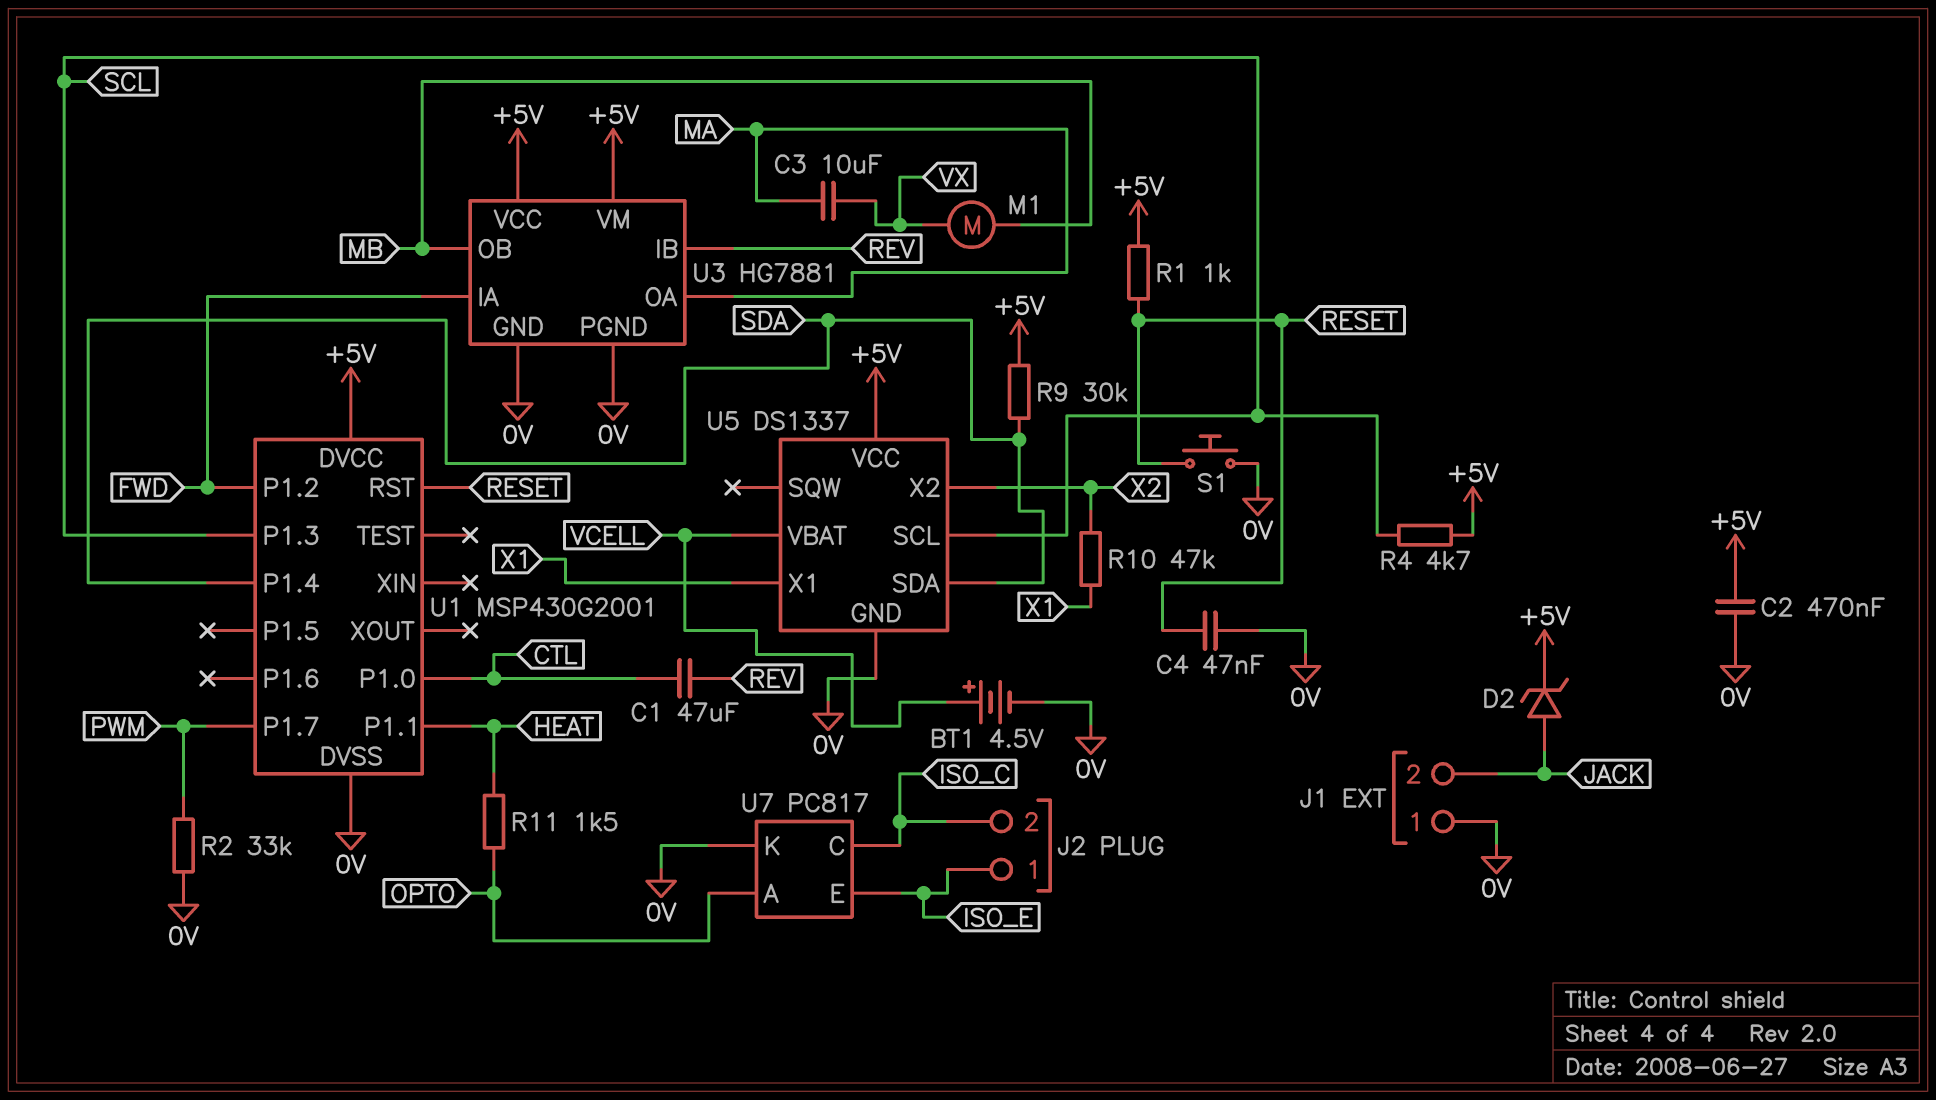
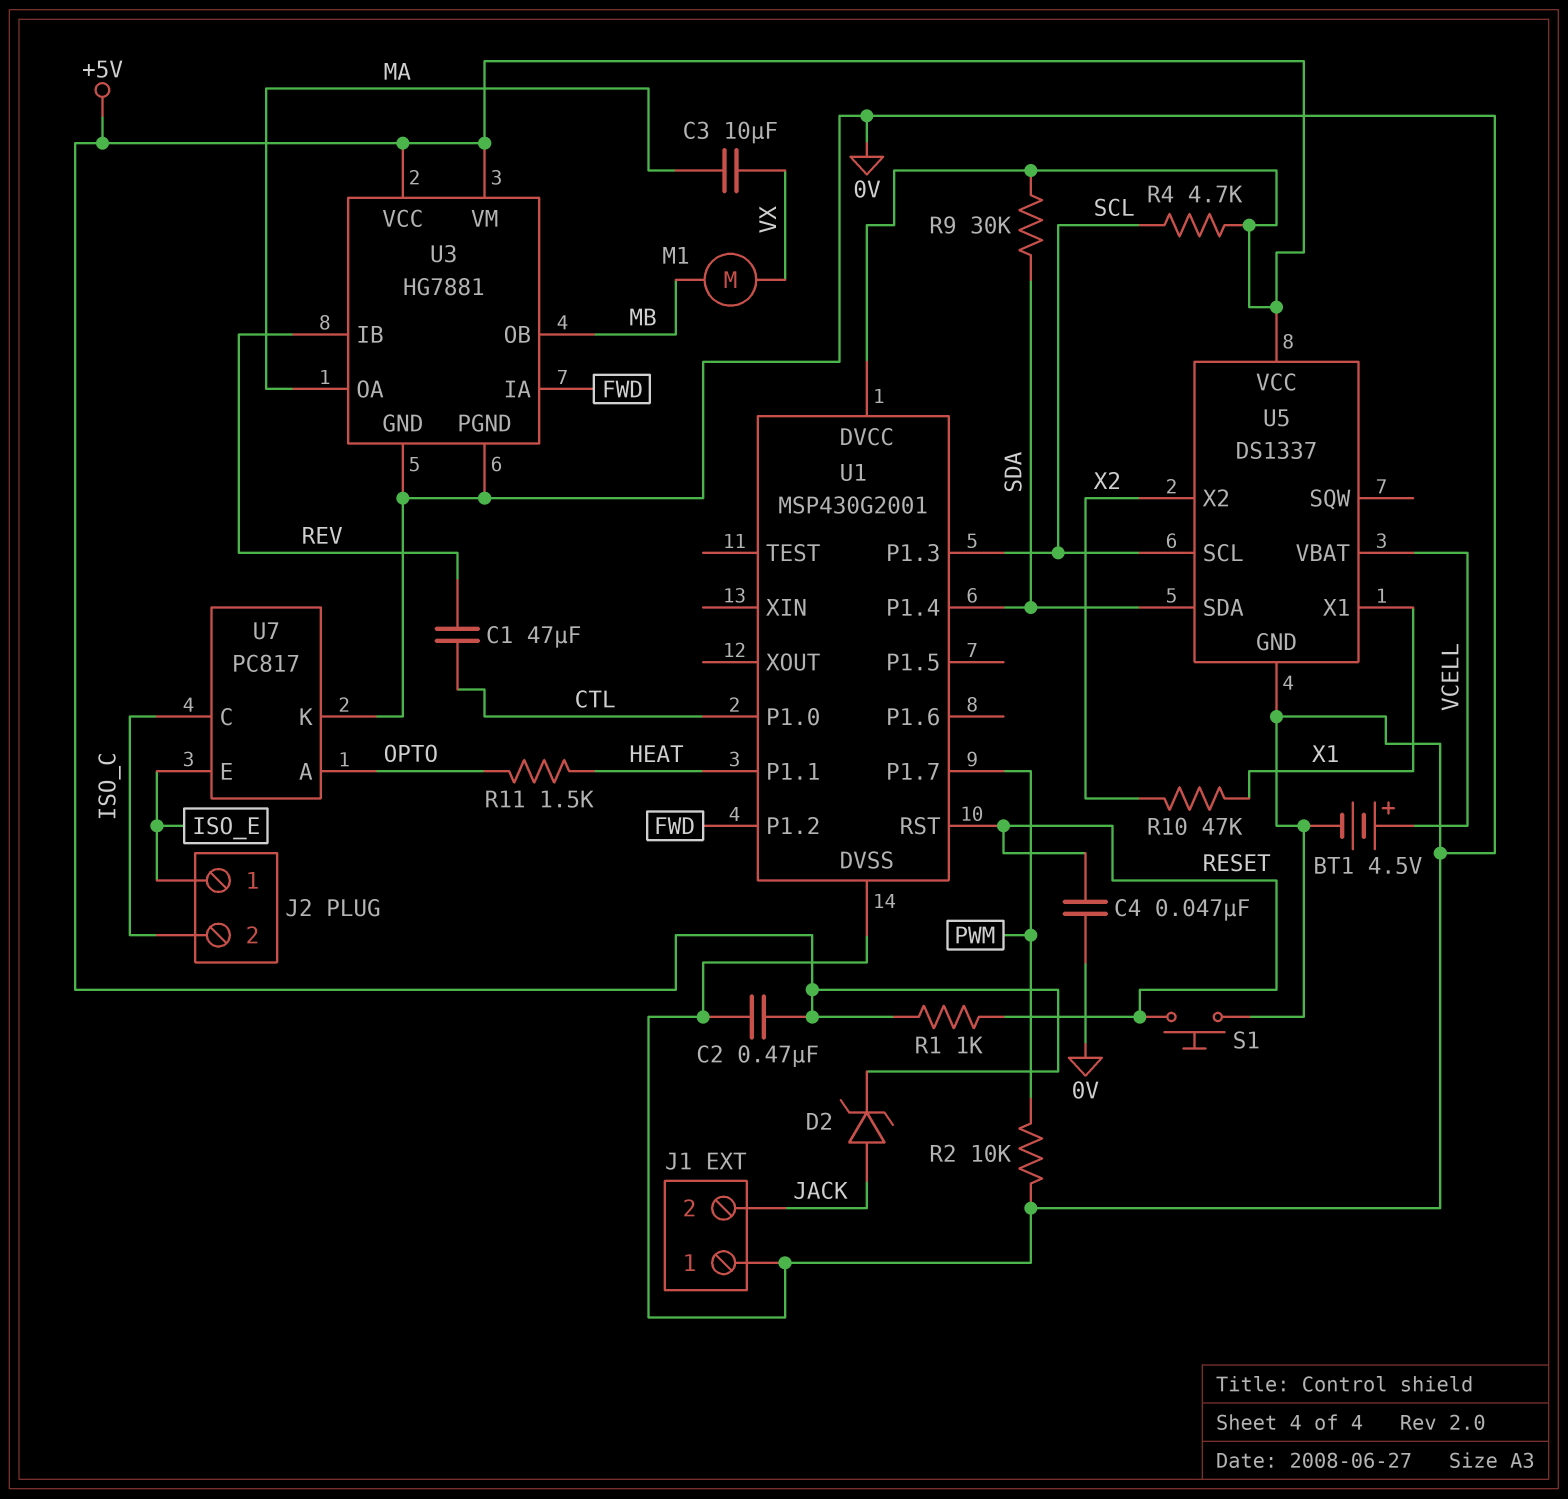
R2: 33k (0V, PWM) -> 10k (0V, PWM)

